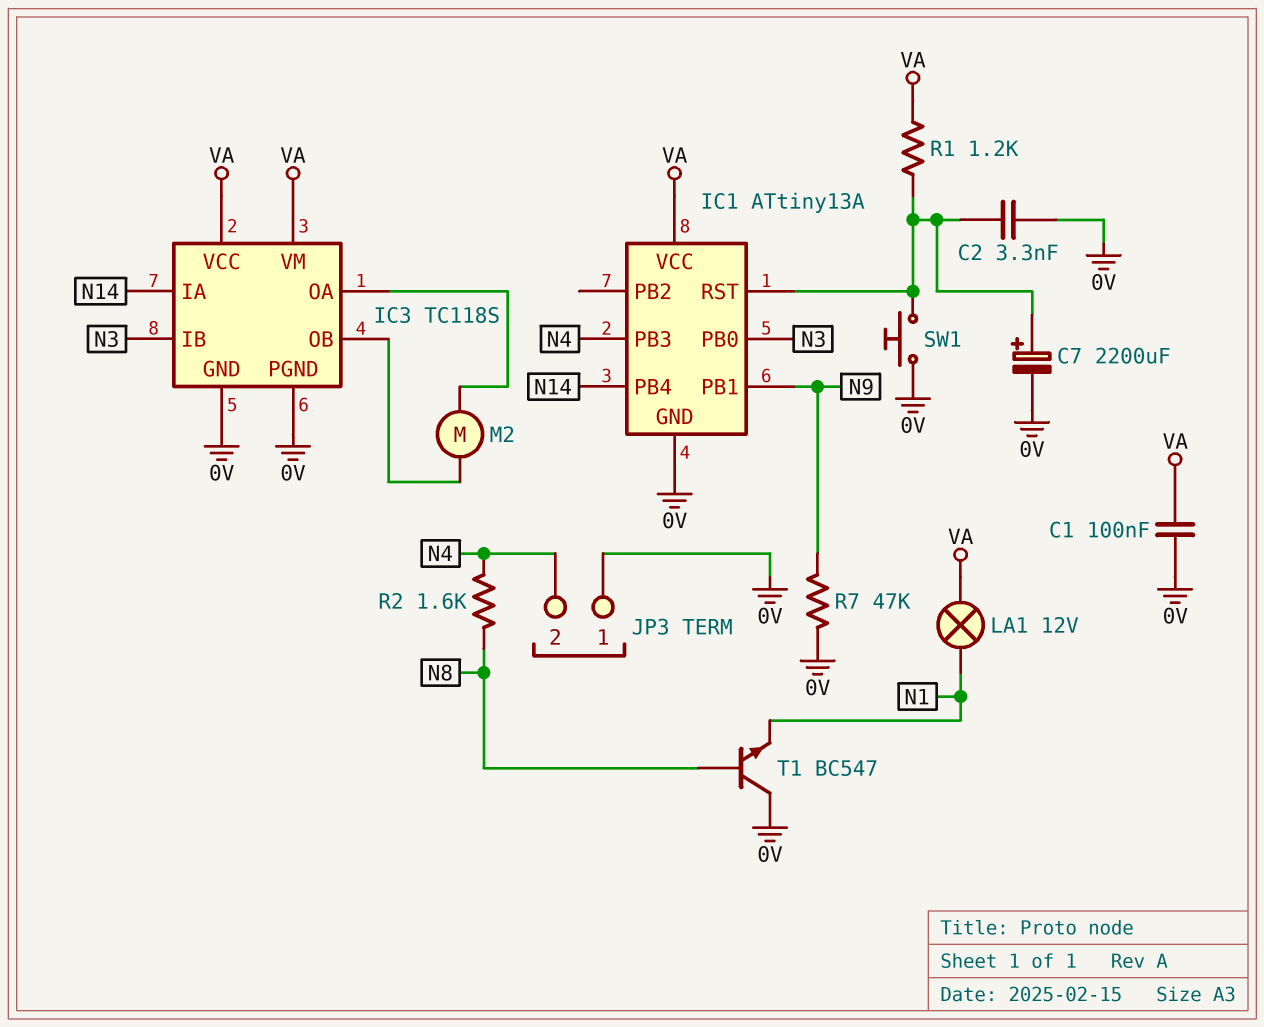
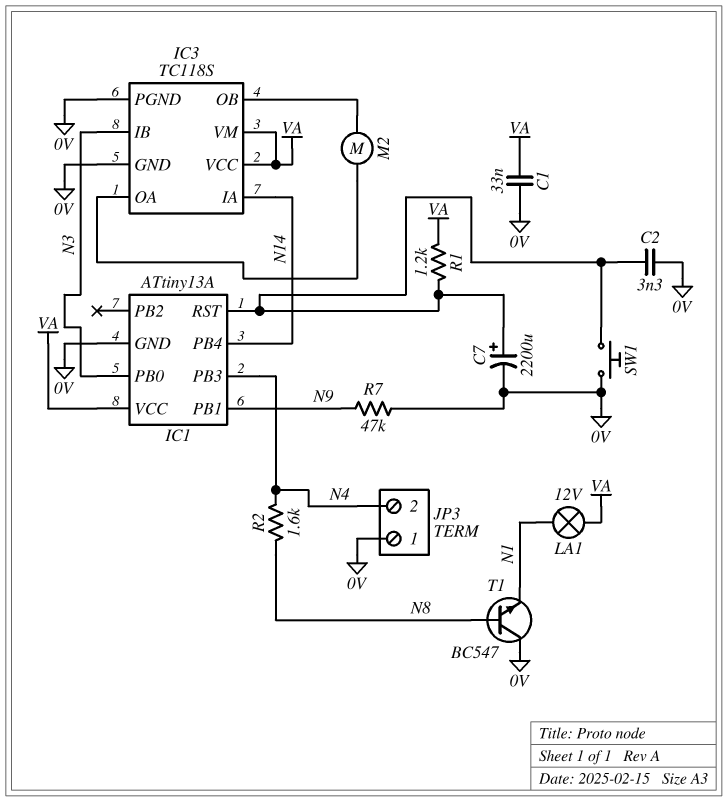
C1: 100nF (0V, VA) -> 33nF (0V, VA)

